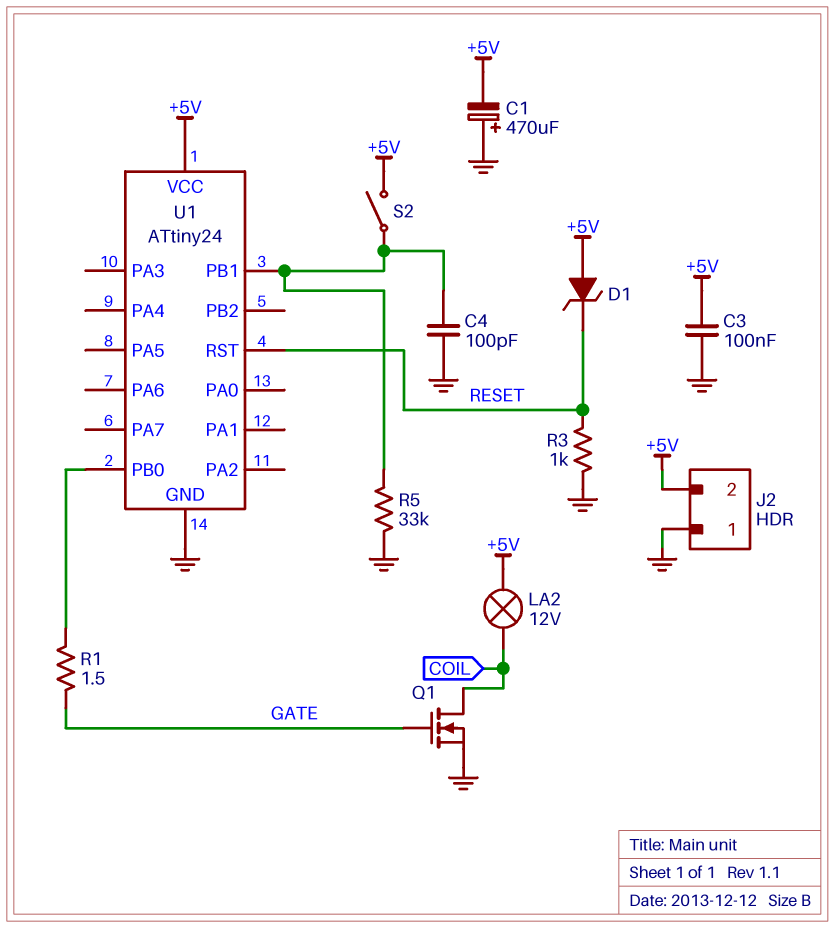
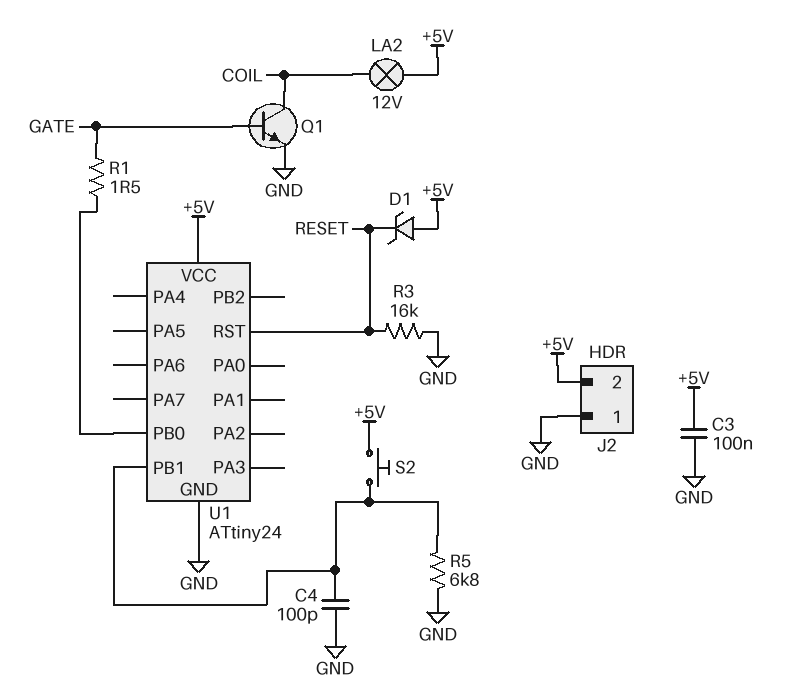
C1: 470uF (plus GND, minus +5V) -> none
Q1: NMOS (G GATE, D COIL, S GND) -> NPN (B GATE, C COIL, E GND)
R3: 1k (GND, RESET) -> 16k (GND, RESET)
R5: 33k (GND, U1/PB1) -> 6.8k (GND, U1/PB1)
S2: switch (+5V, U1/PB1) -> button (+5V, U1/PB1)

